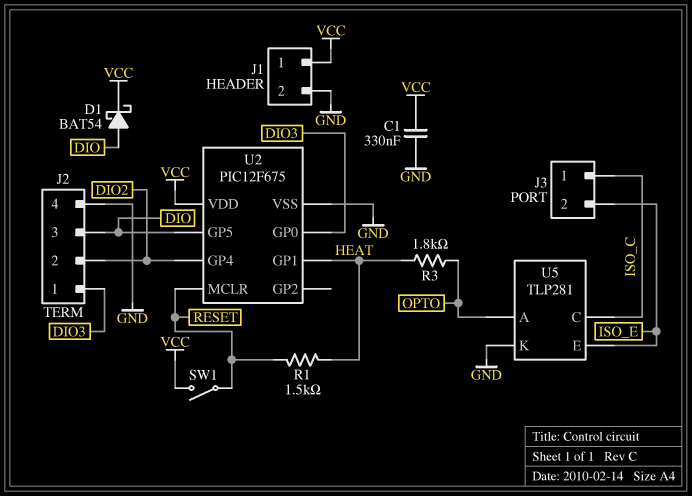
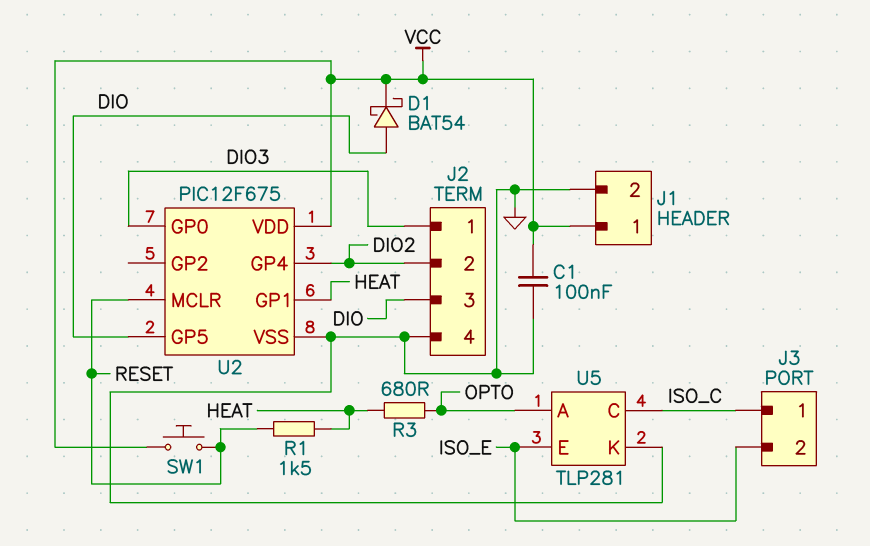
C1: 330nF (GND, VCC) -> 100nF (GND, VCC)
R3: 1.8k (HEAT, OPTO) -> 680 (HEAT, OPTO)
SW1: switch (RESET, VCC) -> button (RESET, VCC)

